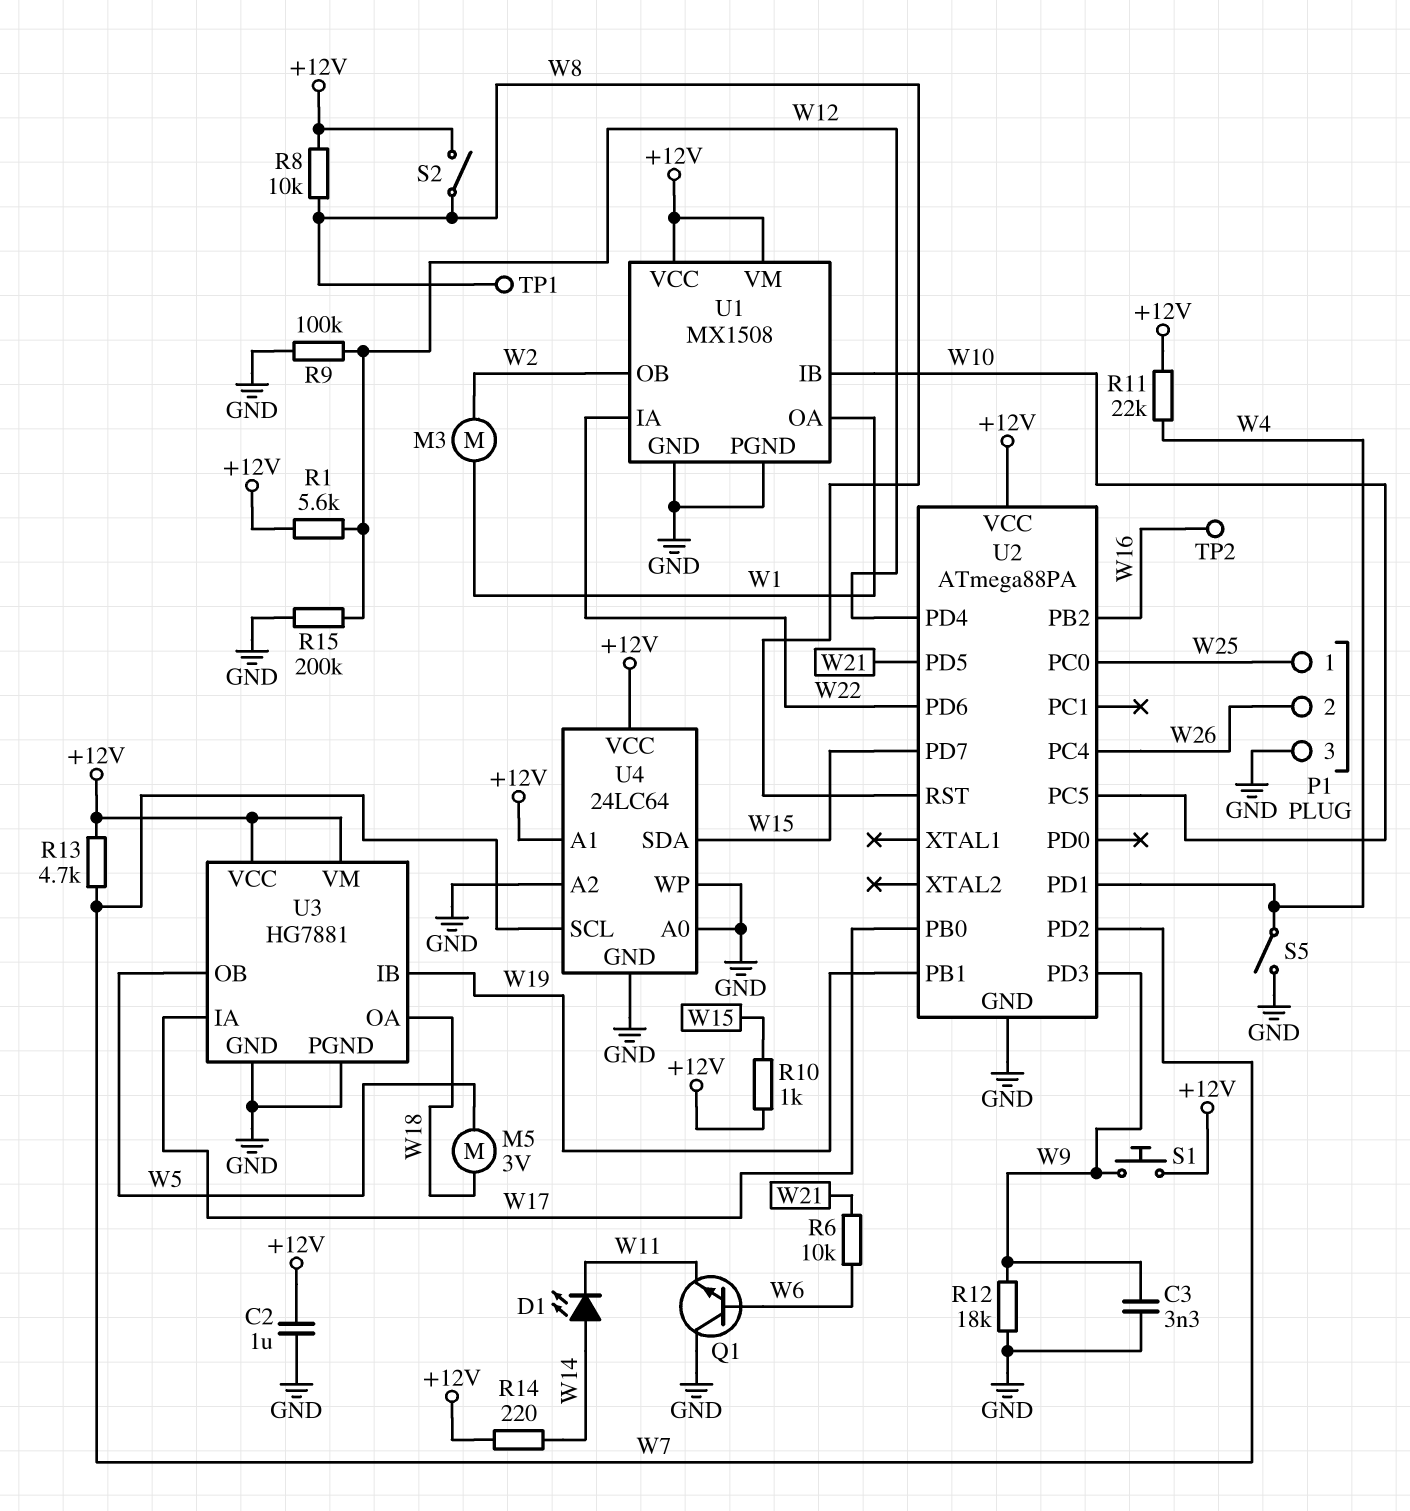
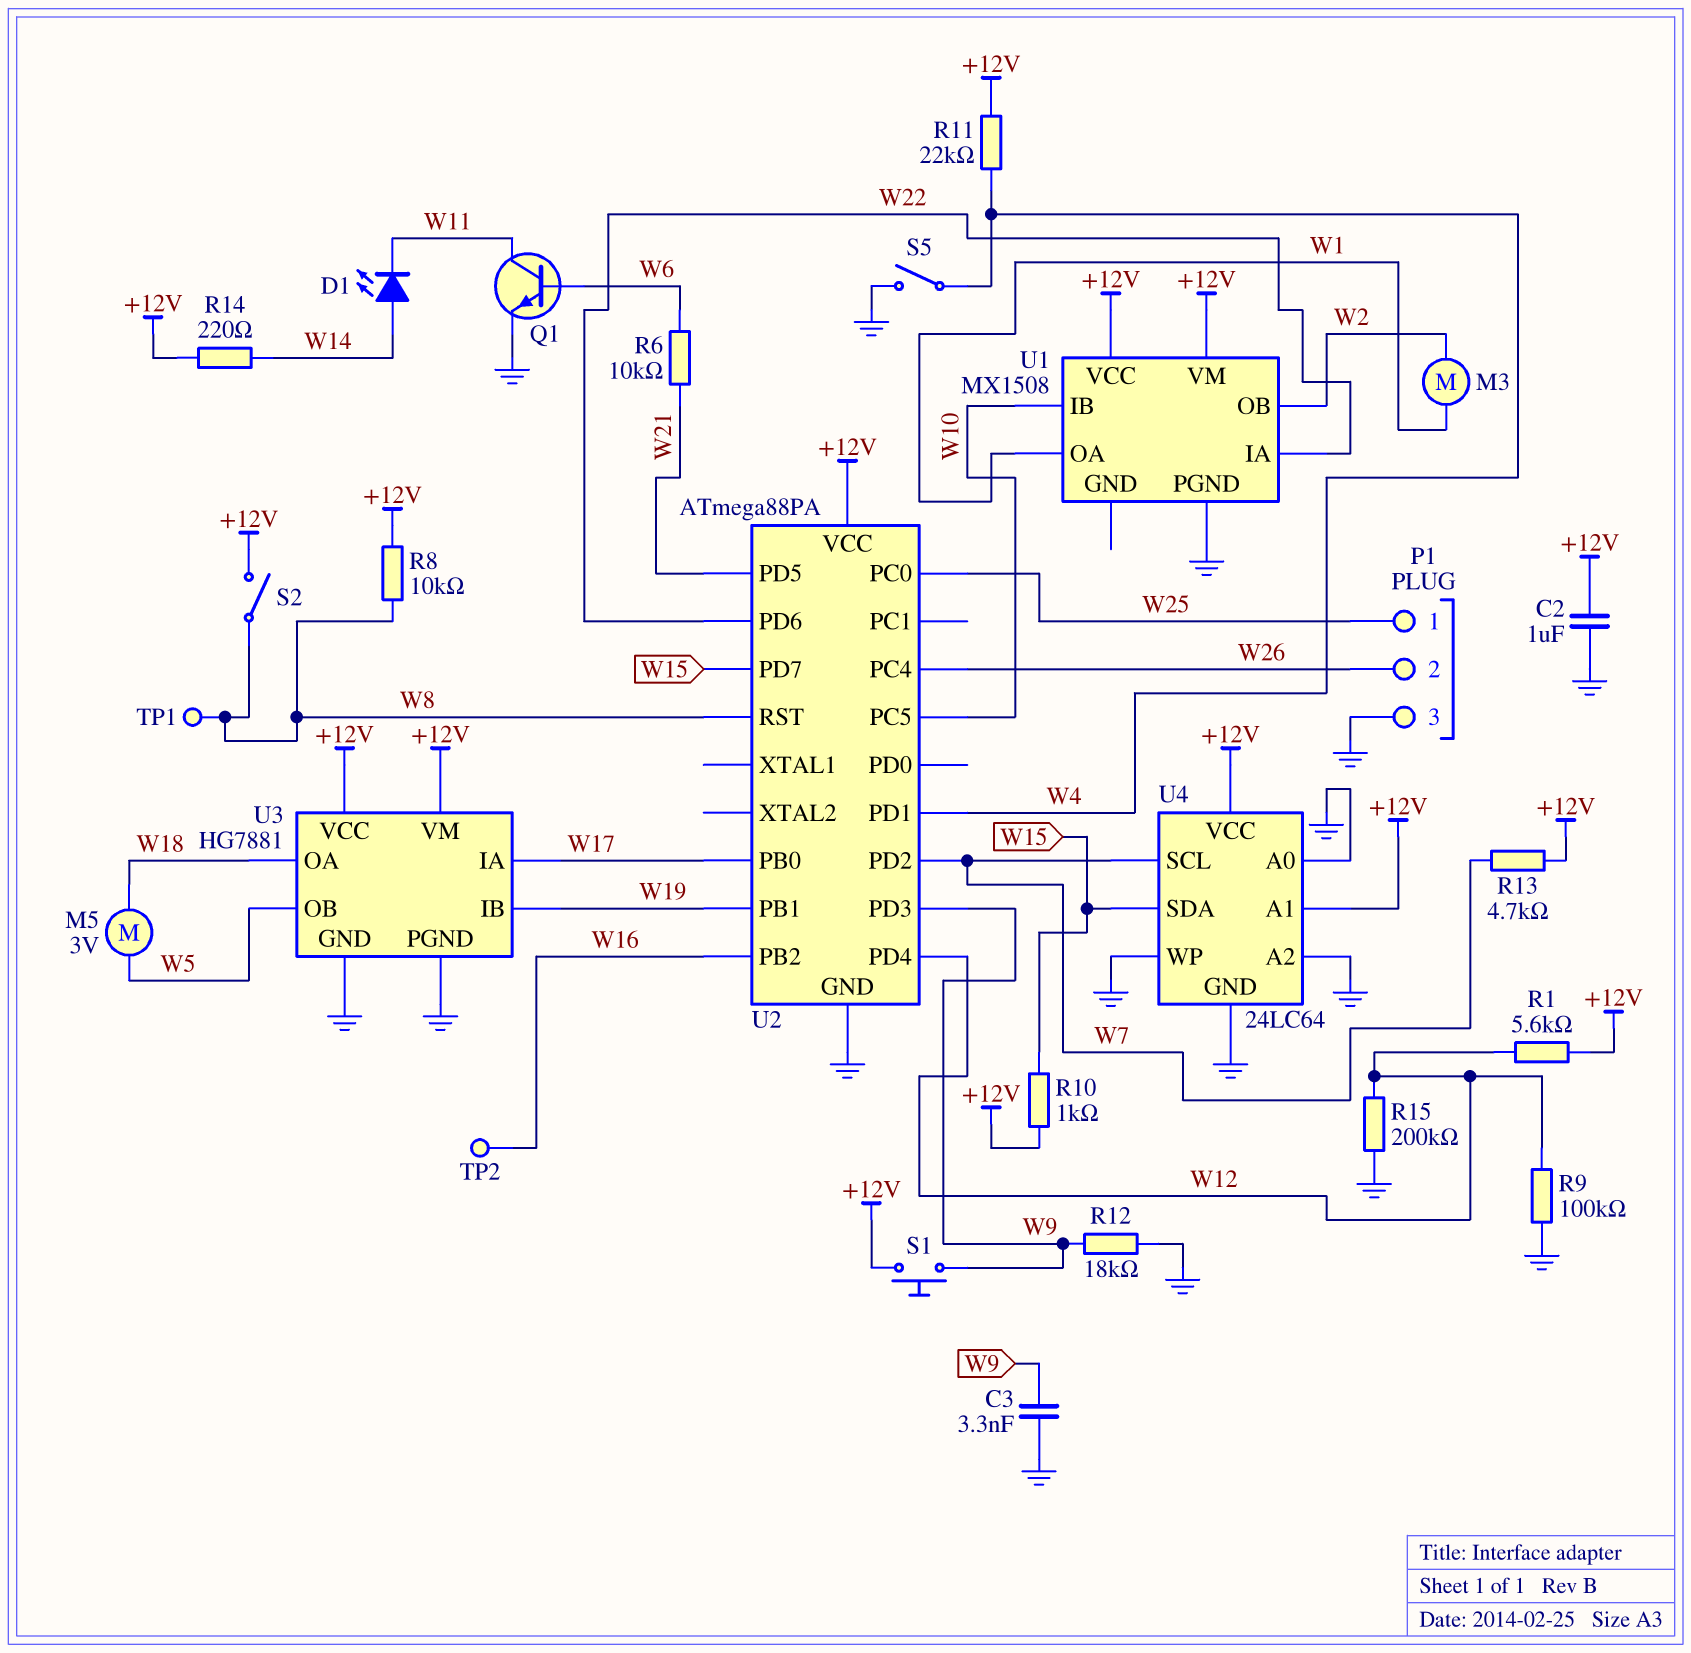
Q1: NPN (B W6, C GND, E W11) -> NPN (B W6, C W11, E GND)
U1 pin GND: GND -> none

